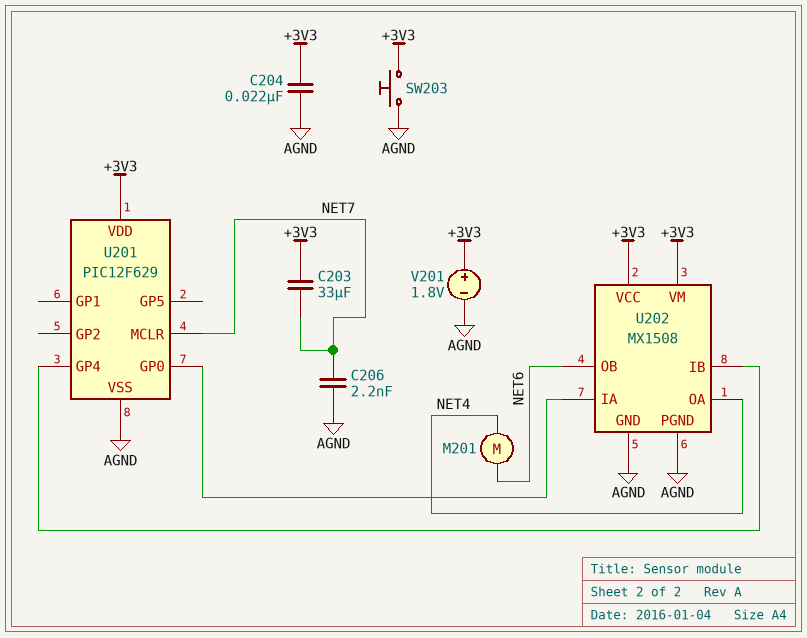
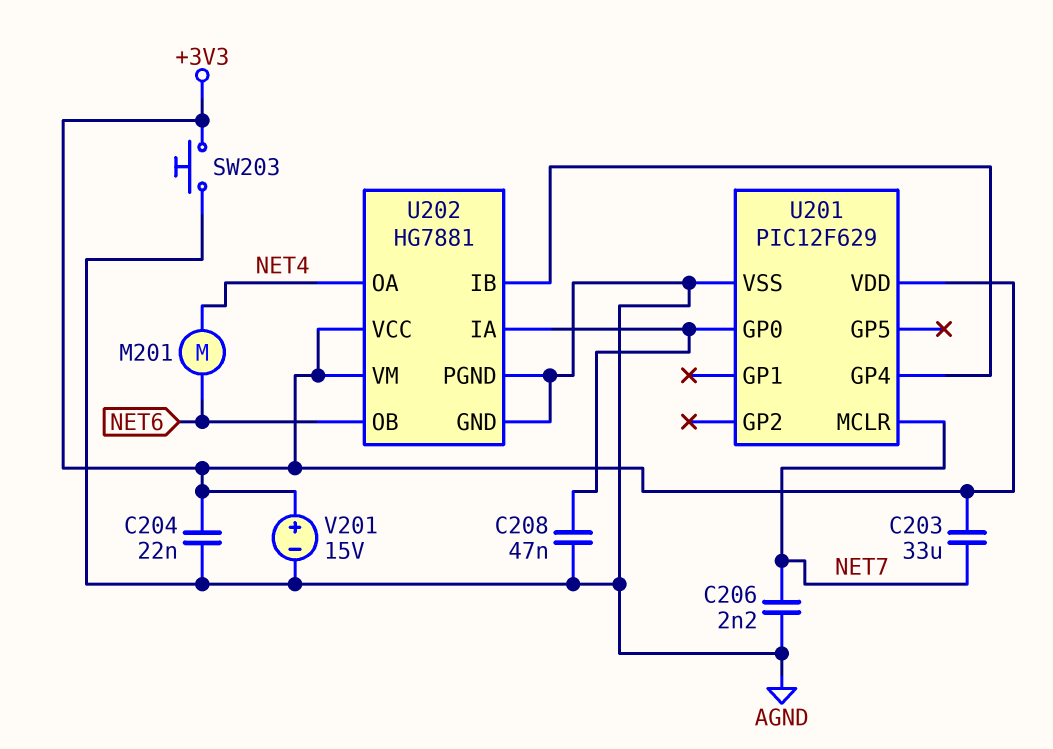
C208: none -> 47nF (AGND, U201/GP0)
U202: MX1508 -> HG7881
V201: 1.8V (plus +3V3, minus AGND) -> 15V (plus +3V3, minus AGND)

